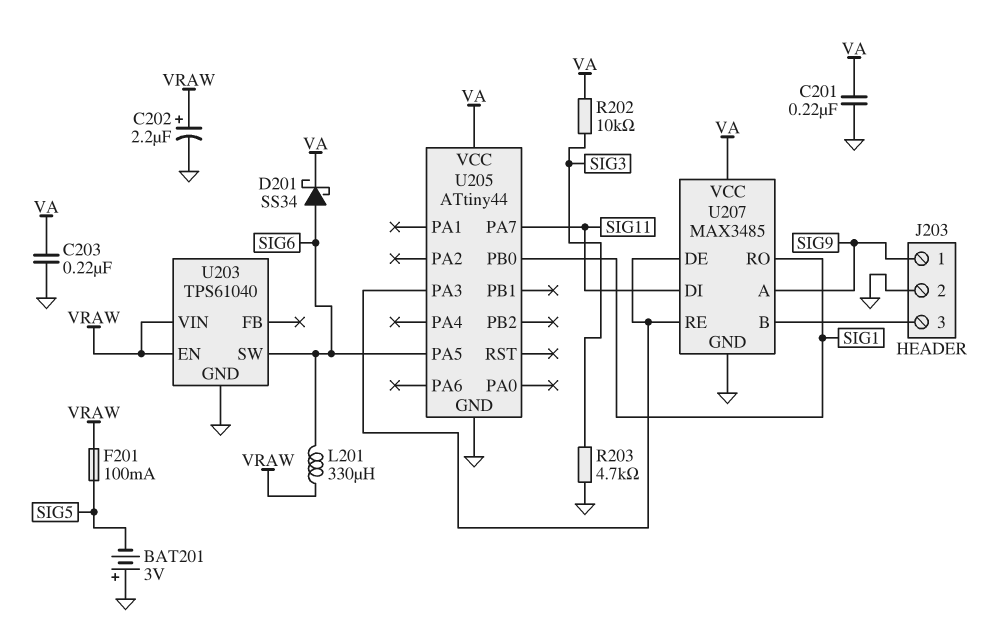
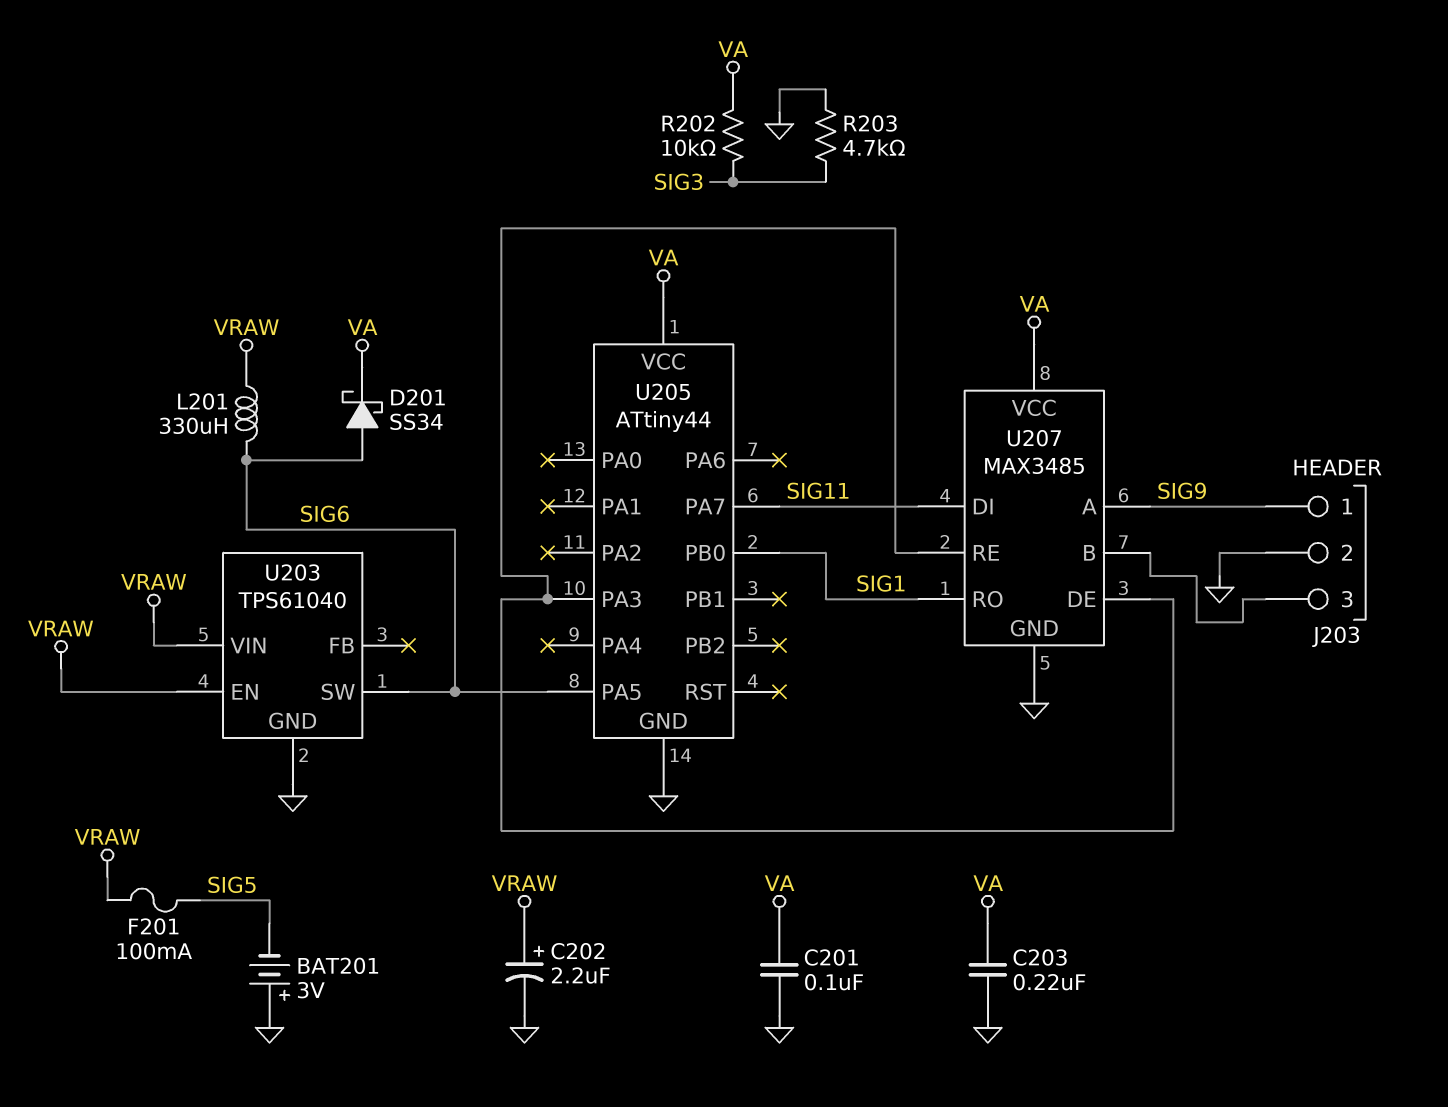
C201: 220nF (GND, VA) -> 100nF (GND, VA)

